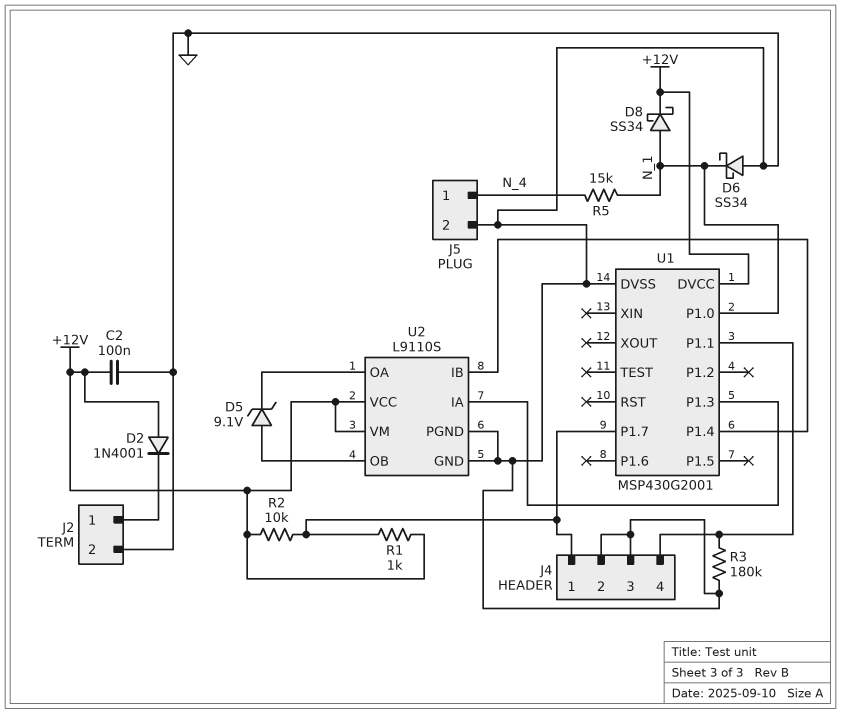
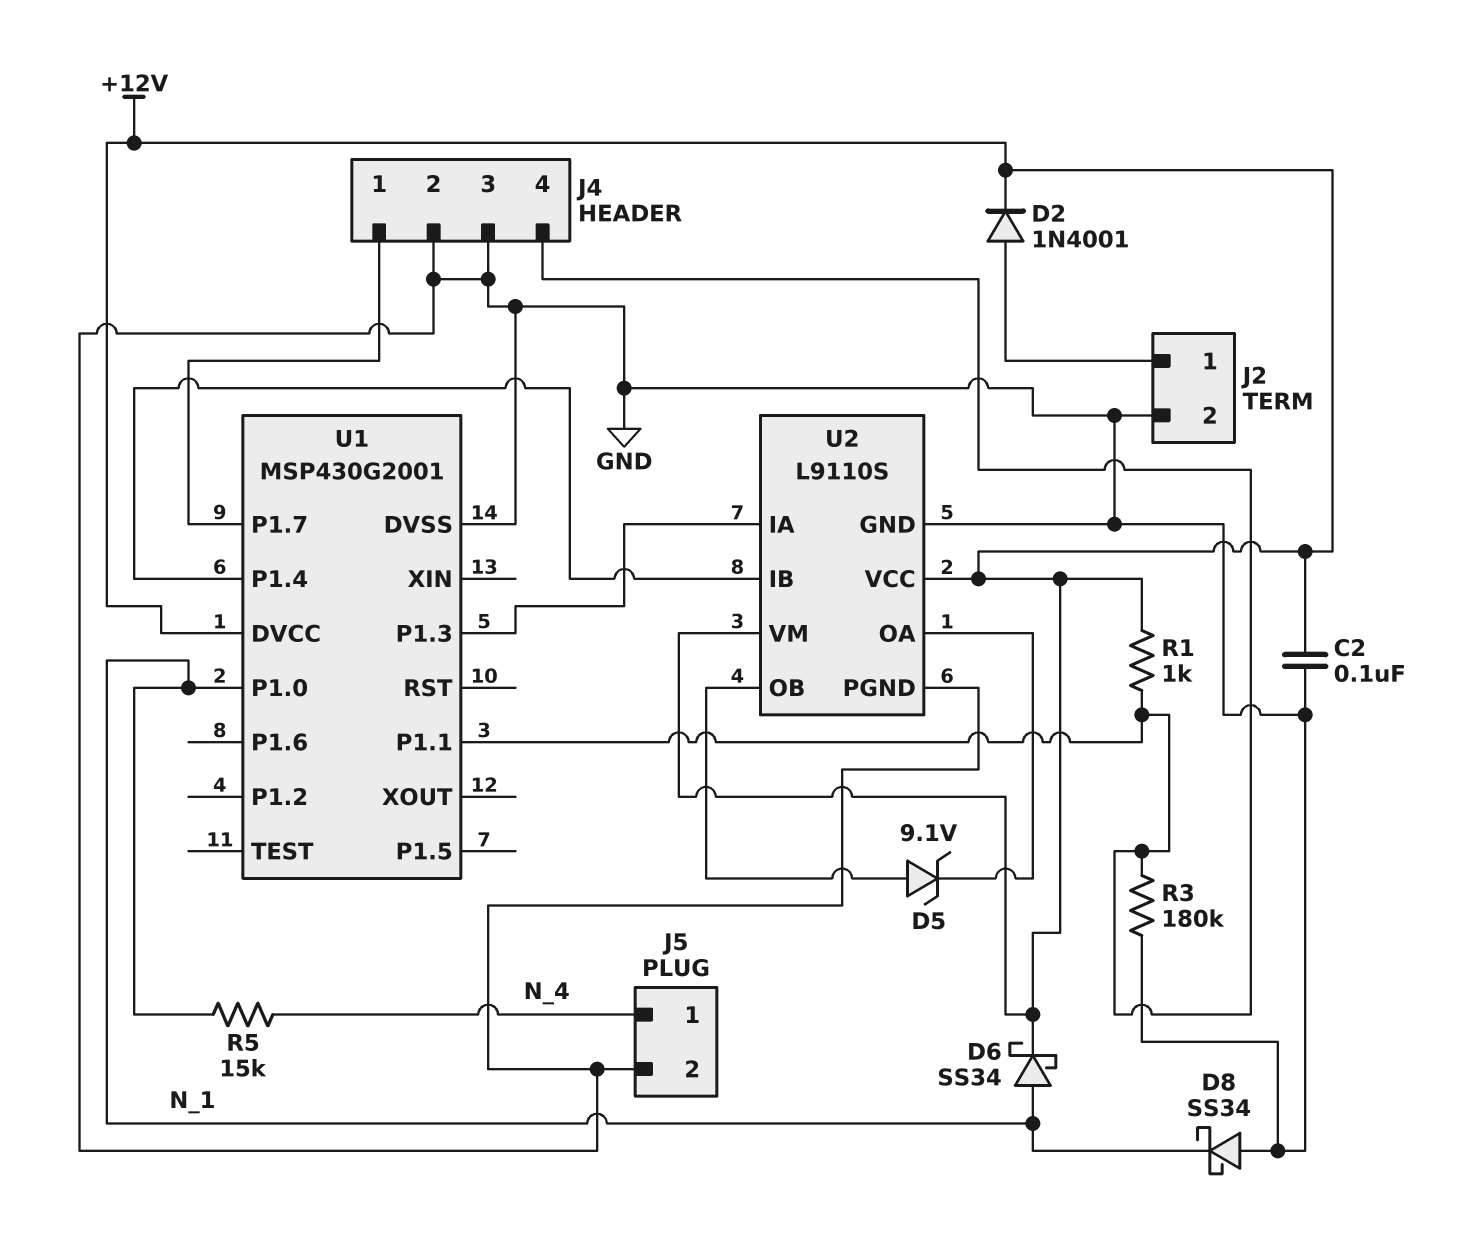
D2: diode 1N4001 (A +12V, K J2/1) -> diode 1N4001 (A J2/1, K +12V)
D6: schottky SS34 (A GND, K N_1) -> schottky SS34 (A N_1, K +12V)
D8: schottky SS34 (A N_1, K +12V) -> schottky SS34 (A GND, K N_1)
R1: 1k (+12V, J4/1) -> 1k (+12V, J4/4)
R2: 10k (+12V, J4/1) -> none

